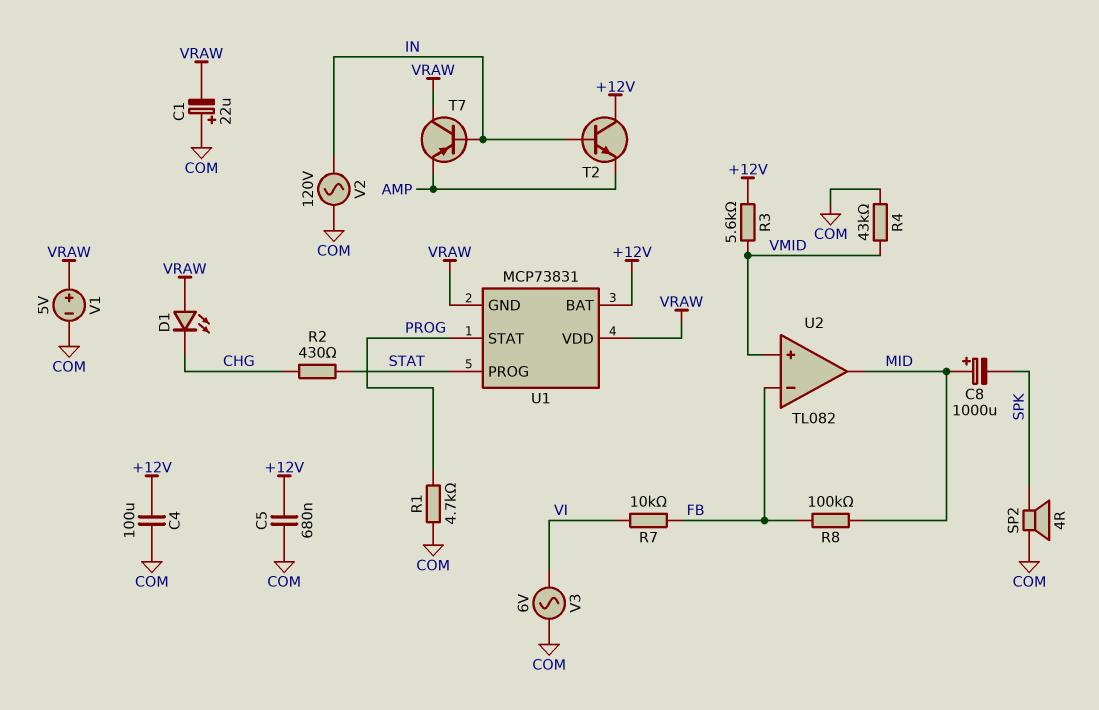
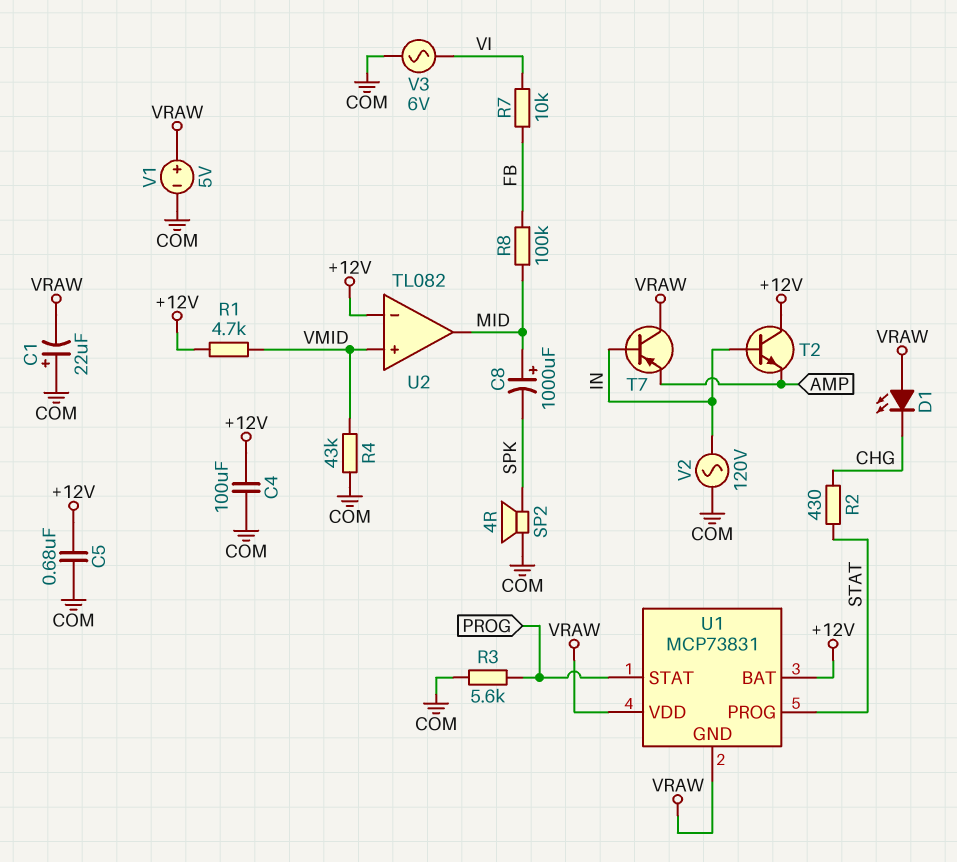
R1: 4.7k (COM, PROG) -> 4.7k (+12V, VMID)
R3: 5.6k (+12V, VMID) -> 5.6k (COM, PROG)
U2 pin in-: FB -> +12V

